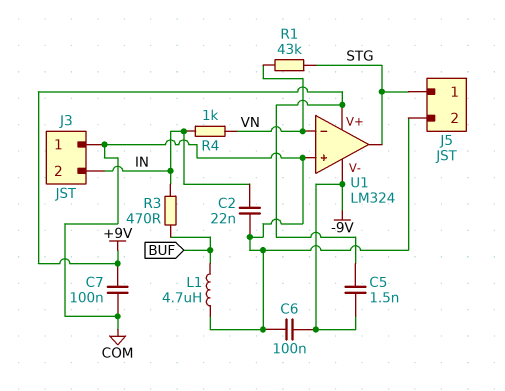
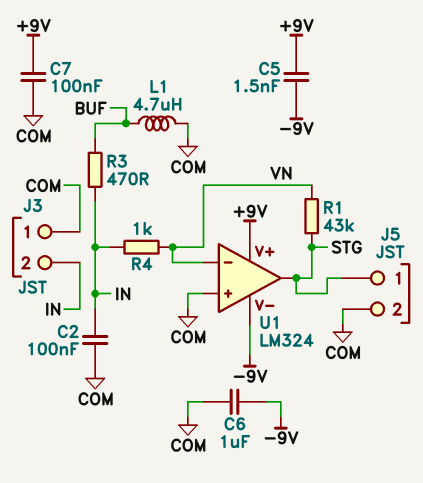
C2: 22nF (COM, IN) -> 100nF (COM, IN)
C6: 100nF (-9V, COM) -> 1uF (-9V, COM)

